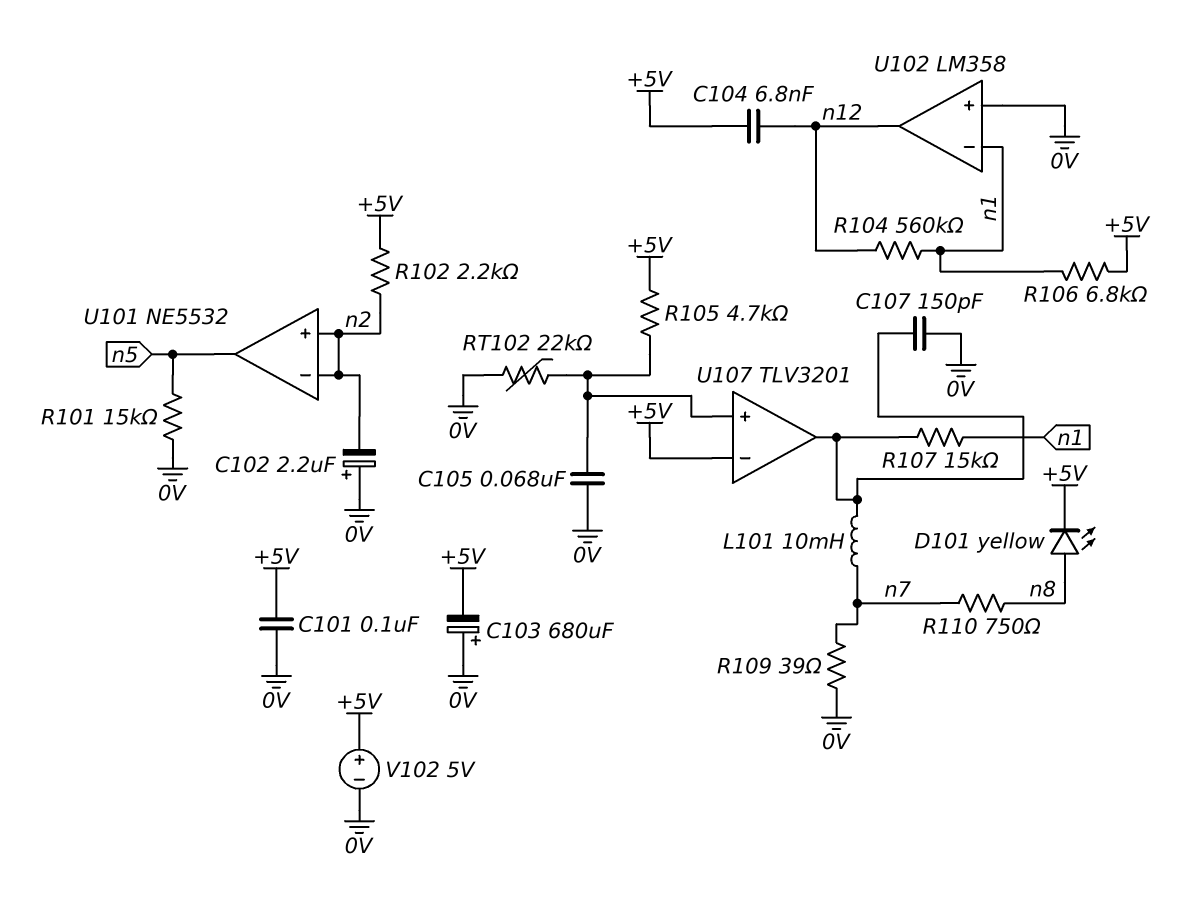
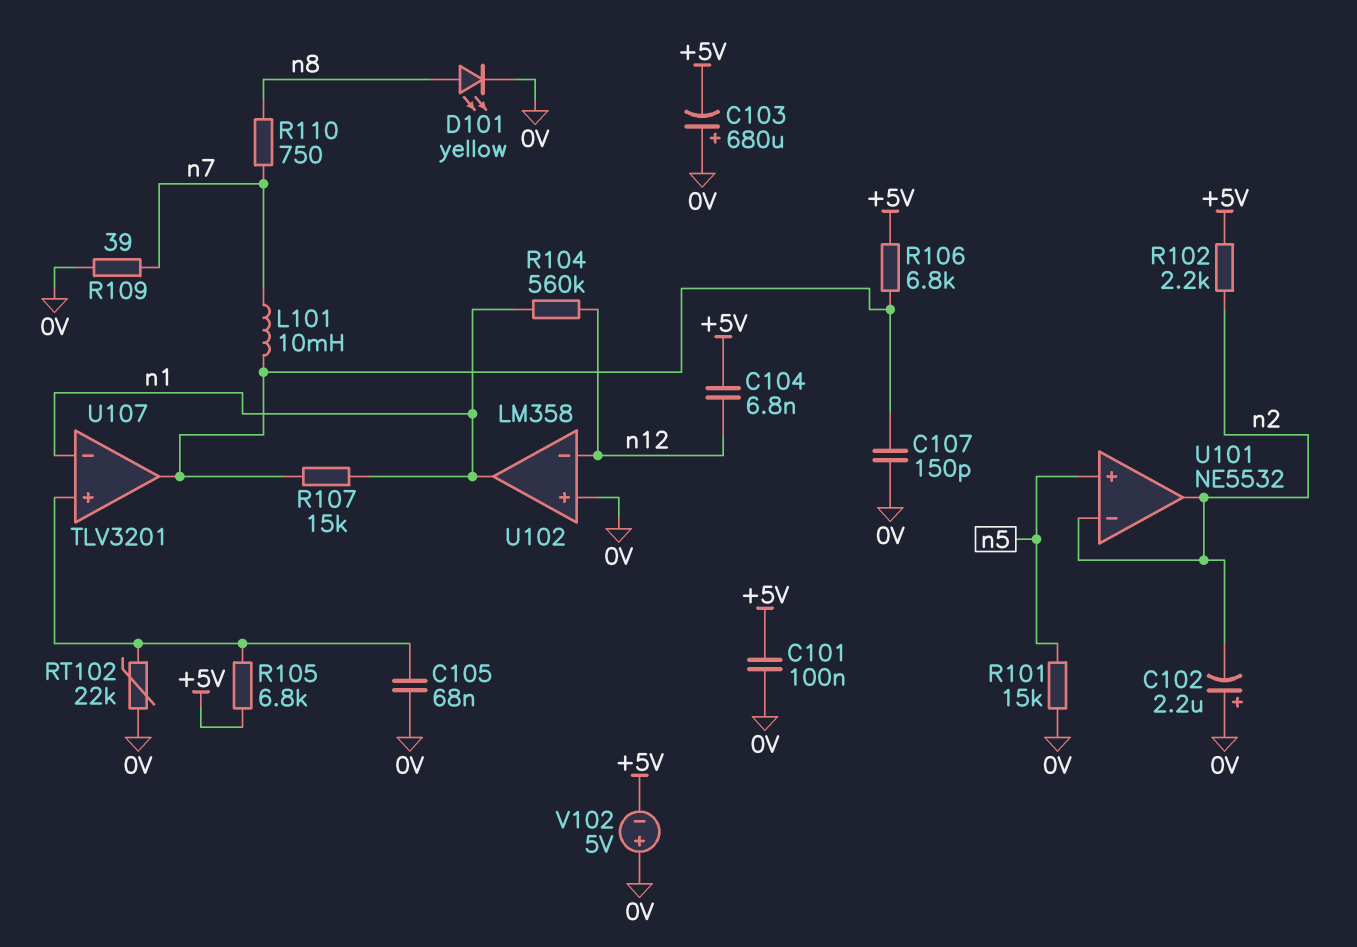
D101: LED yellow (A n8, K +5V) -> LED yellow (A n8, K 0V)
R105: 4.7k (+5V, U107/in+) -> 6.8k (+5V, U107/in+)
R106: 6.8k (+5V, n1) -> 6.8k (+5V, U107/out)
U101 pin in+: n2 -> n5
U101 pin out: n5 -> n2
U102 pin in-: n1 -> n12
U102 pin out: n12 -> n1
U107 pin in-: +5V -> n1
V102: 5V (plus +5V, minus 0V) -> 5V (plus 0V, minus +5V)

